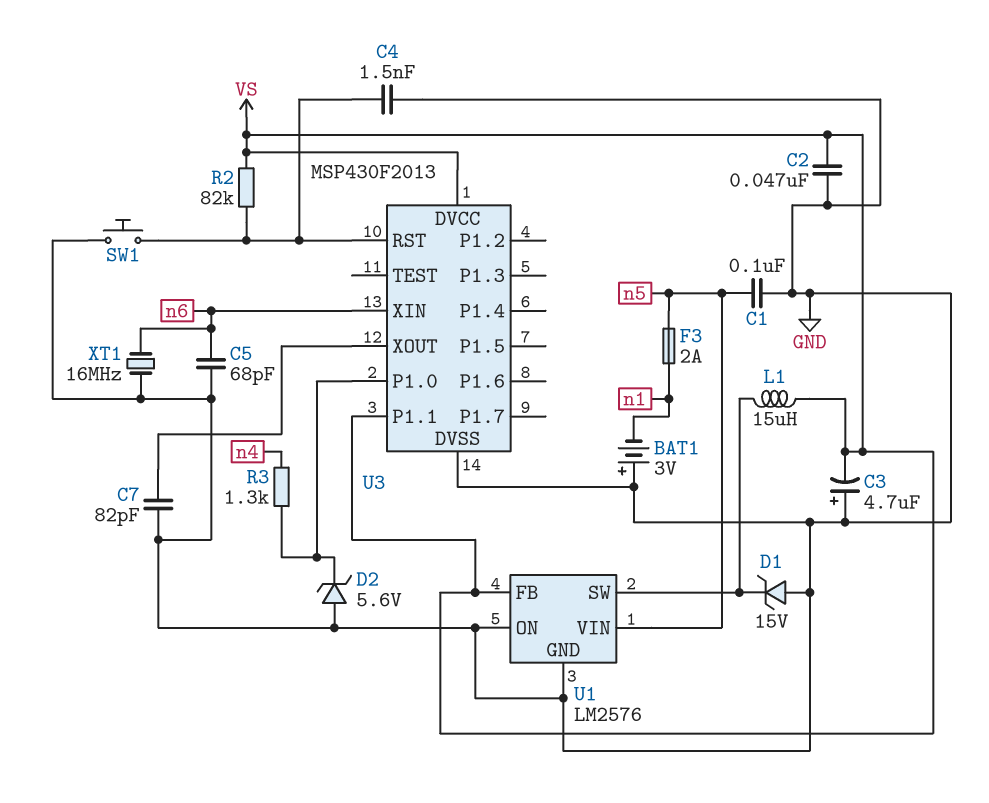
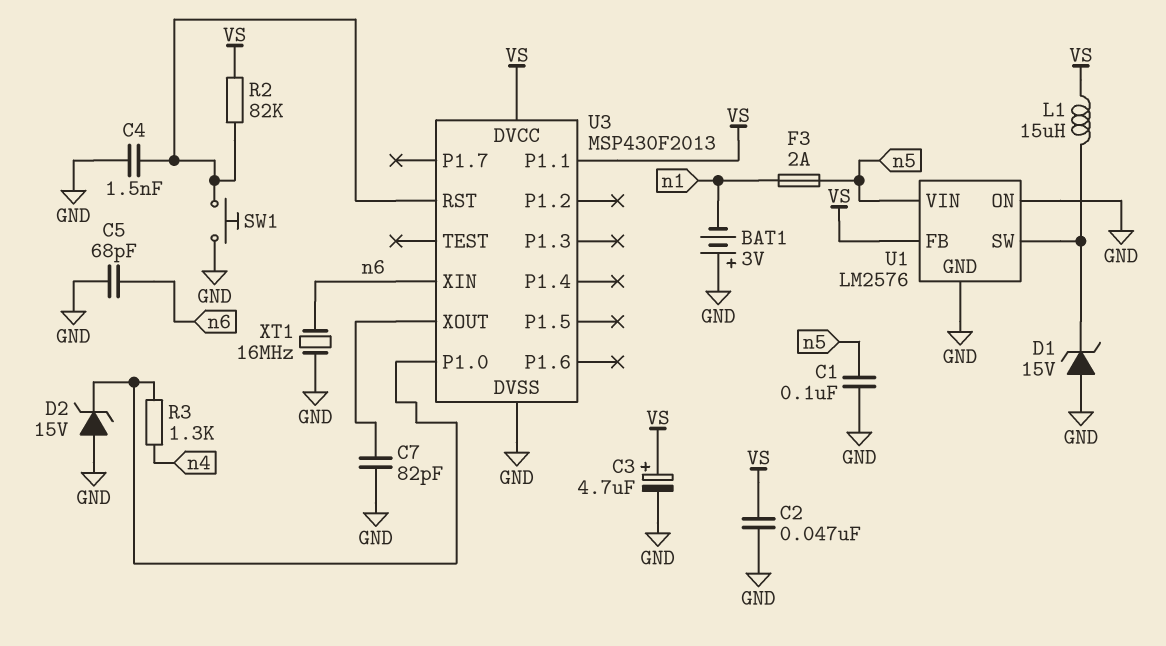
C3: 4.7uF (plus GND, minus VS) -> 4.7uF (plus VS, minus GND)
D2: zener 5.6V (A GND, K U3/P1.0) -> zener 15V (A GND, K U3/P1.0)

